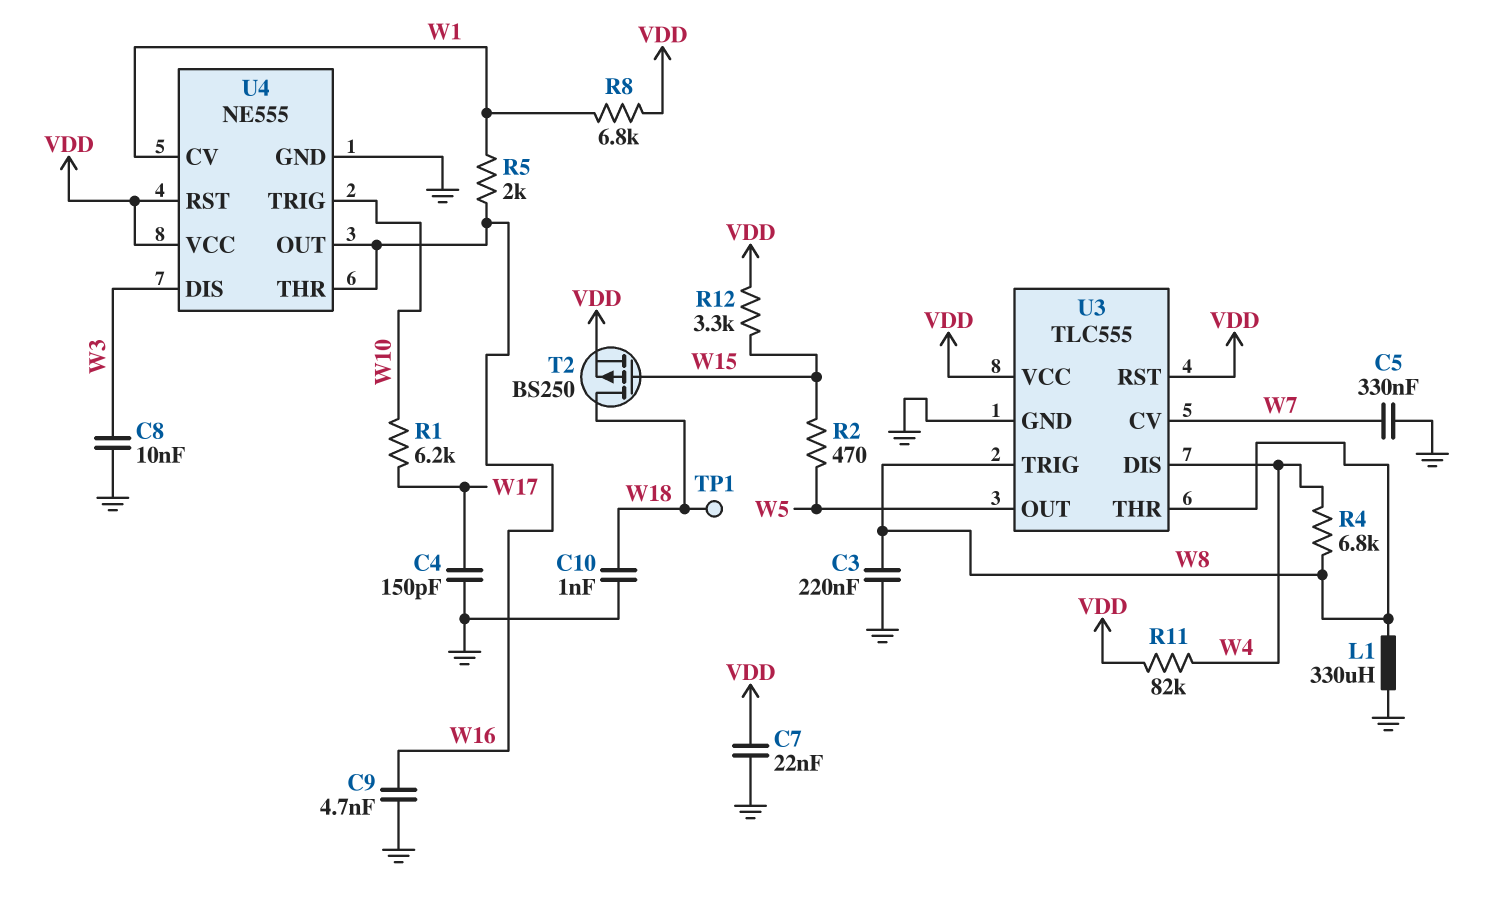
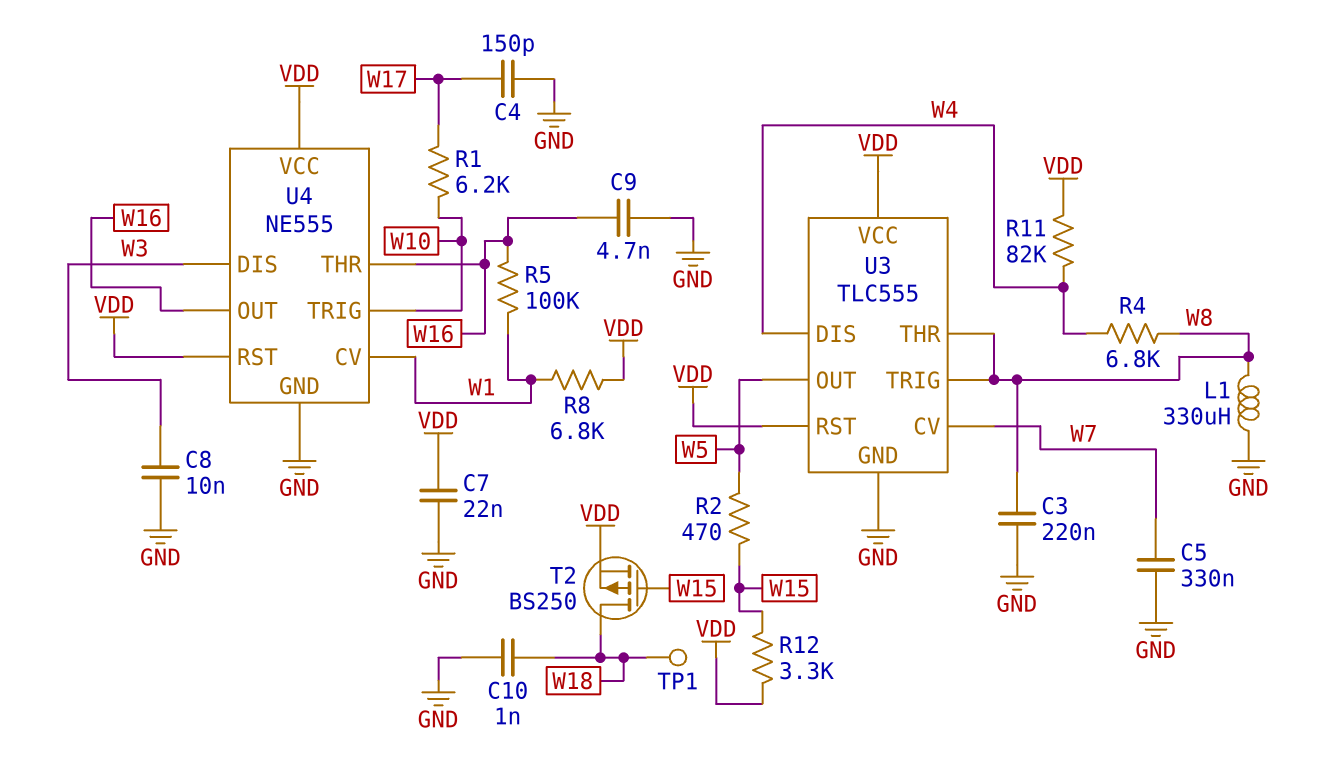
R5: 2k (W1, W16) -> 100k (W1, W16)

